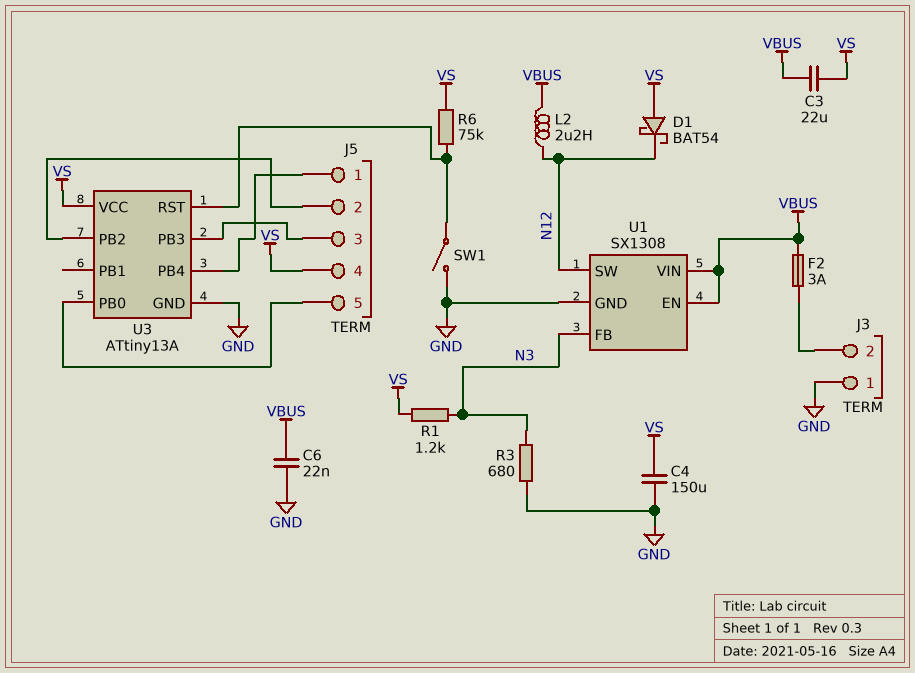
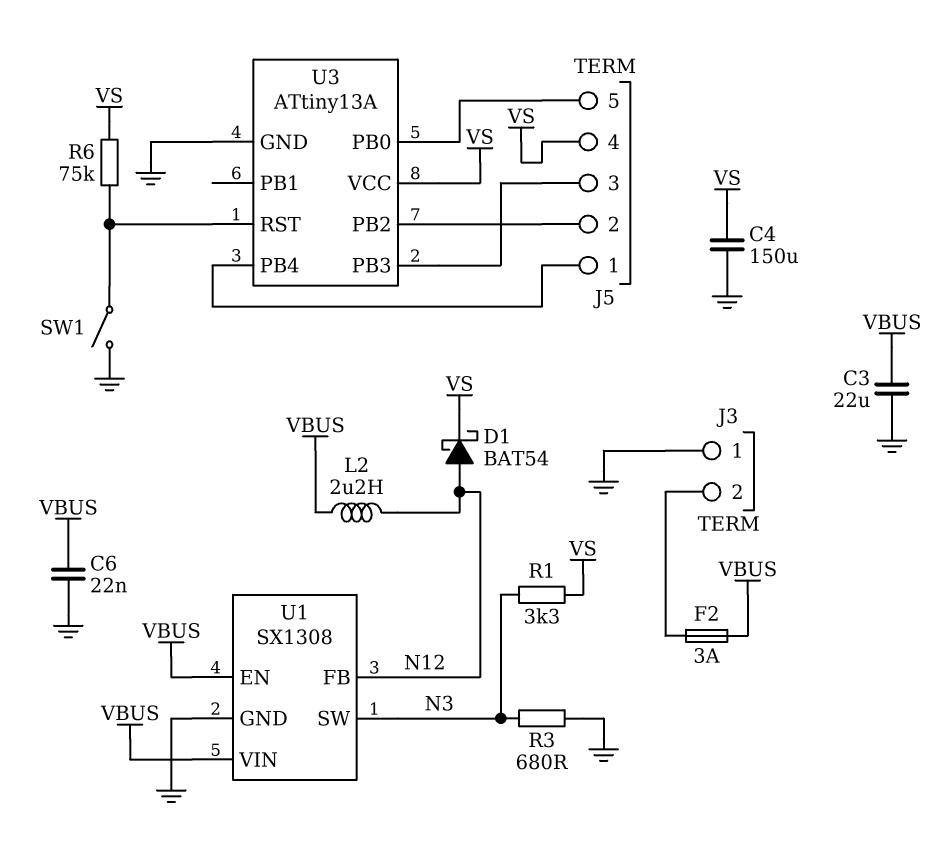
C3: 22uF (VBUS, VS) -> 22uF (GND, VBUS)
D1: schottky BAT54 (A VS, K N12) -> schottky BAT54 (A N12, K VS)
R1: 1.2k (N3, VS) -> 3.3k (N3, VS)
U1 pin FB: N3 -> N12
U1 pin SW: N12 -> N3

